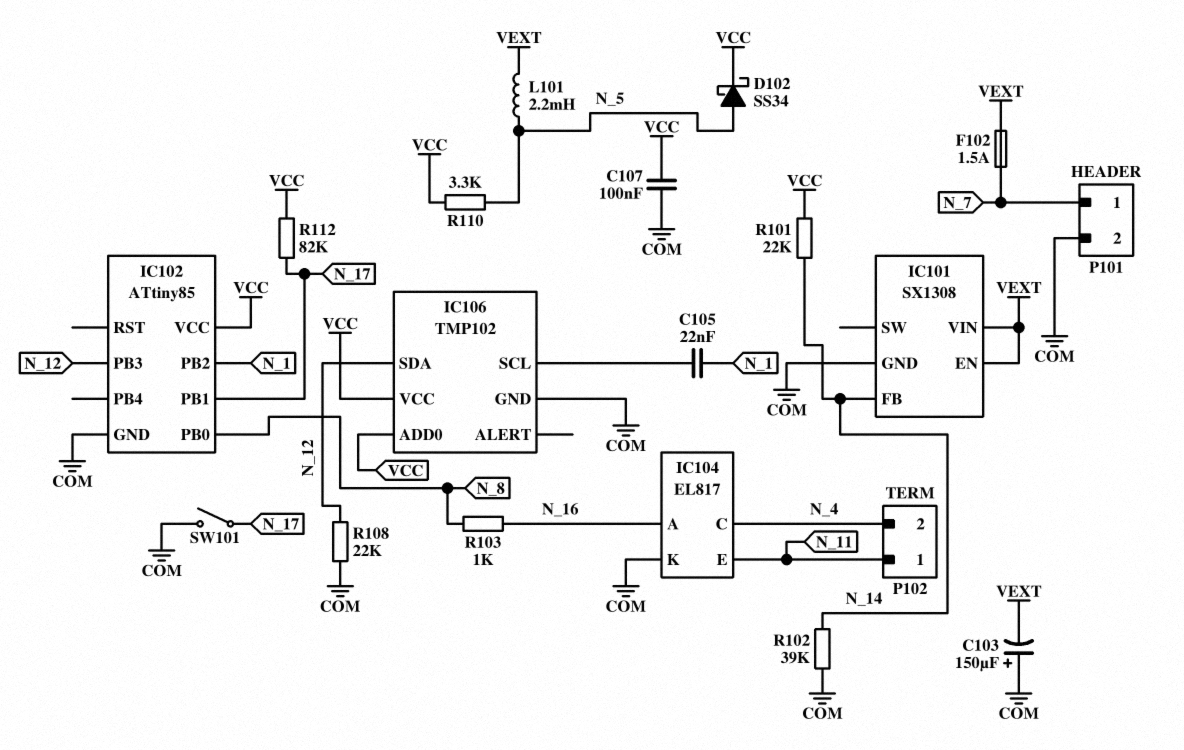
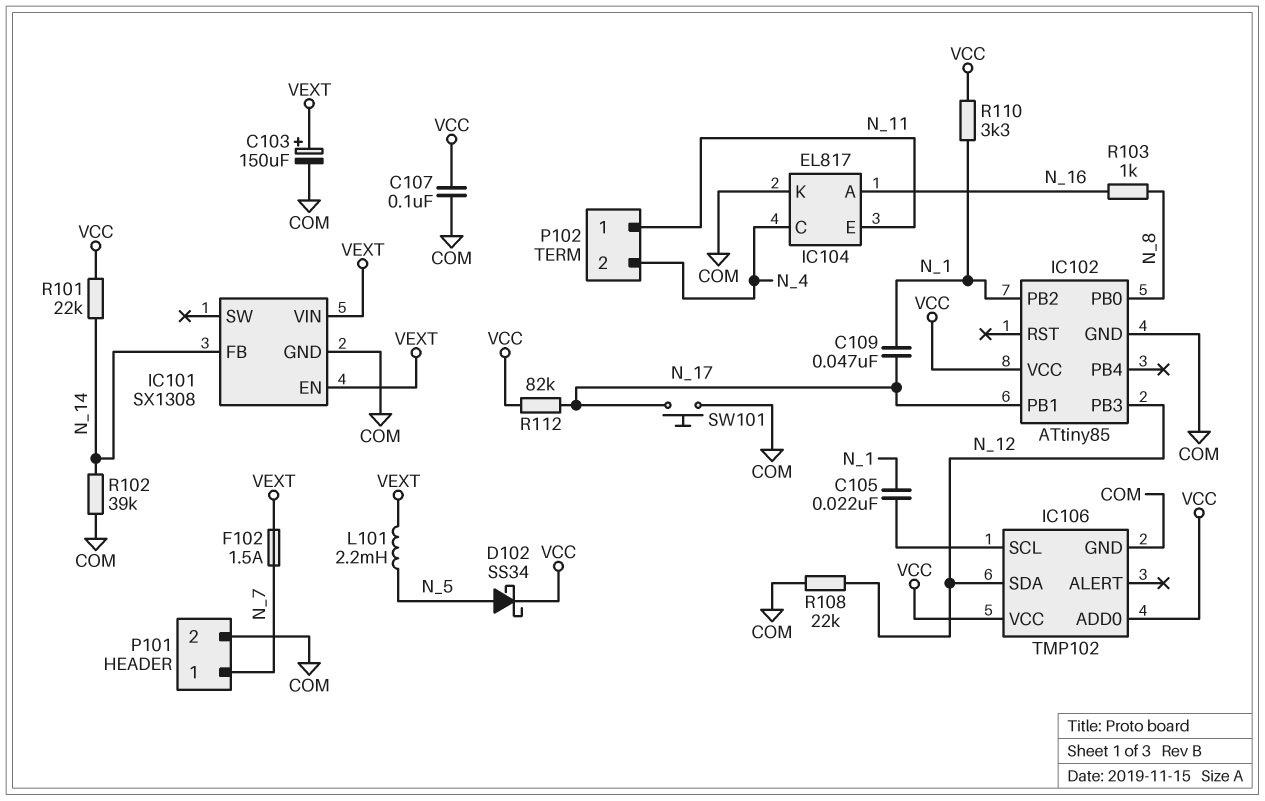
C103: 150uF (plus COM, minus VEXT) -> 150uF (plus VEXT, minus COM)
C109: none -> 47nF (N_1, N_17)
R110: 3.3k (N_5, VCC) -> 3.3k (N_1, VCC)
SW101: switch (COM, N_17) -> button (COM, N_17)

